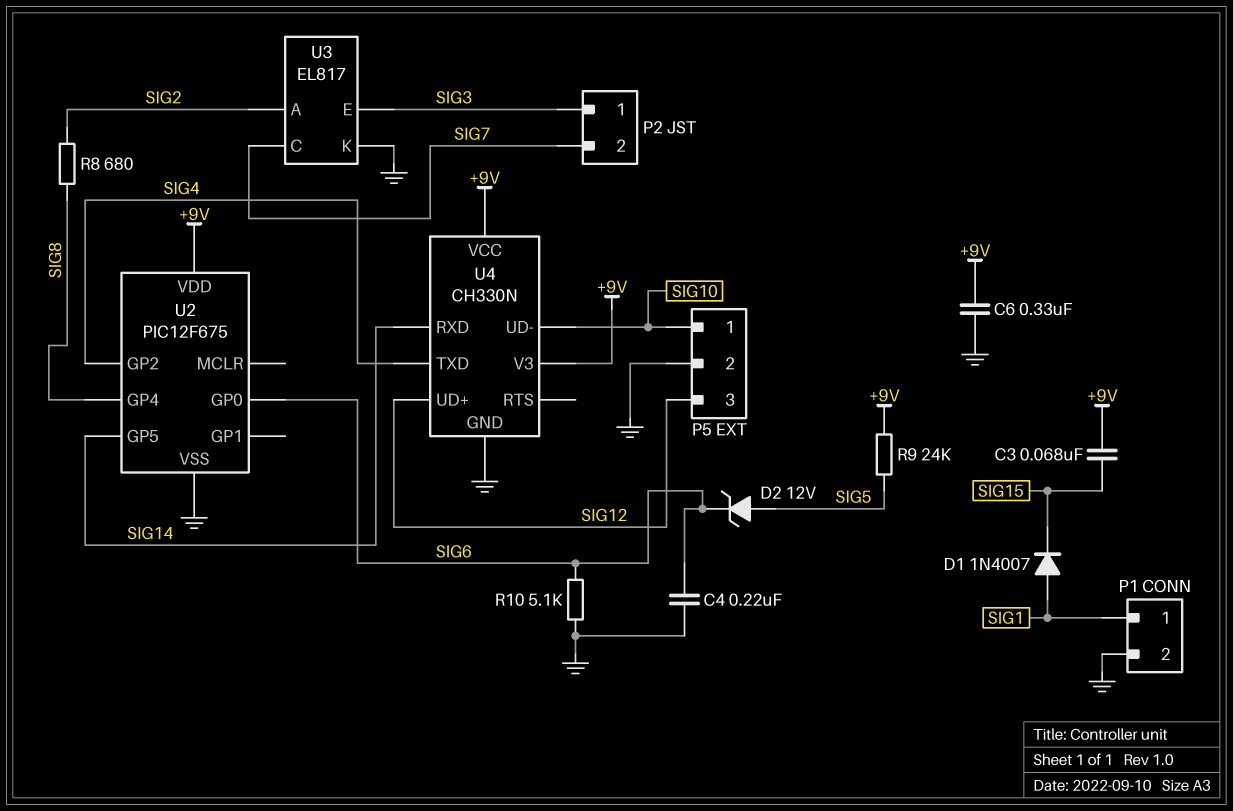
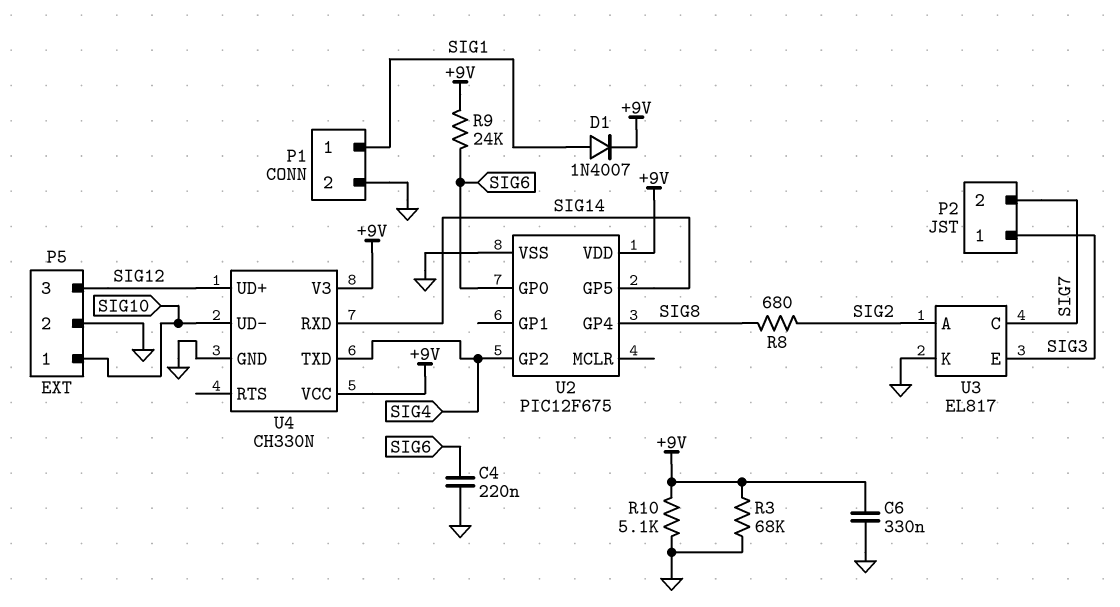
C3: 68nF (+9V, SIG15) -> none
D1: diode 1N4007 (A SIG1, K SIG15) -> diode 1N4007 (A SIG1, K +9V)
D2: zener 12V (A SIG5, K SIG6) -> none
R3: none -> 68k (+9V, GND)
R9: 24k (+9V, SIG5) -> 24k (+9V, SIG6)
R10: 5.1k (GND, SIG6) -> 5.1k (+9V, GND)

